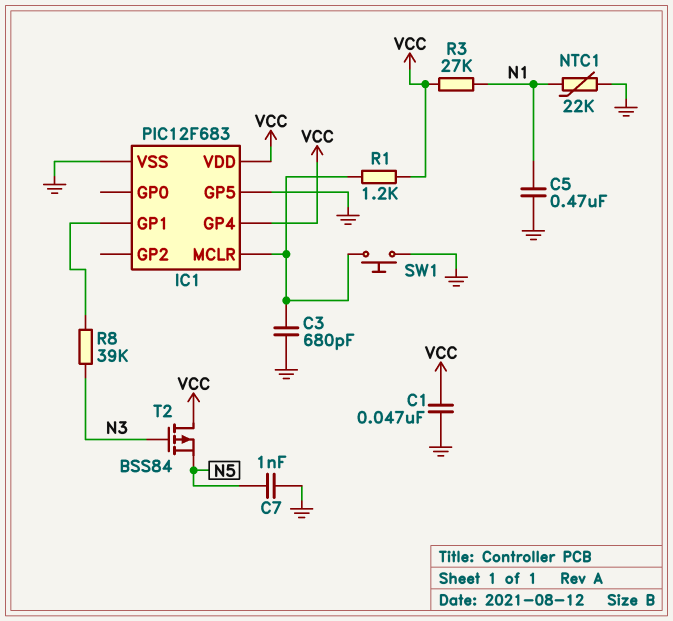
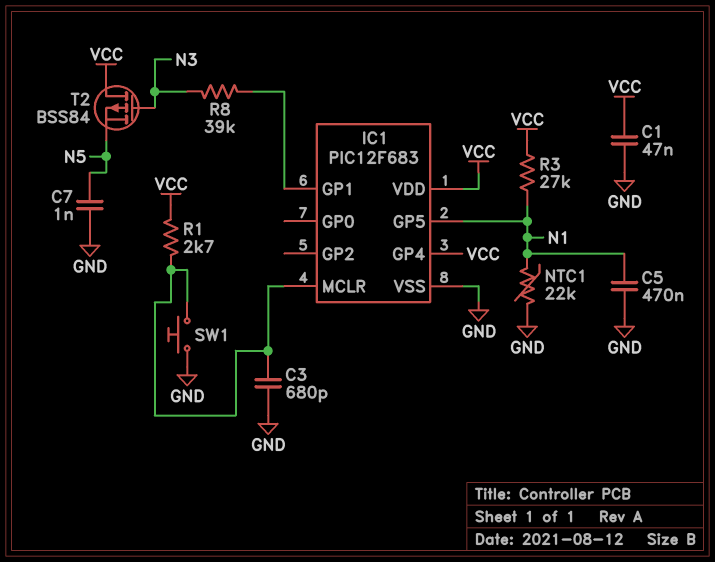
IC1 pin GP5: GND -> N1
R1: 1.2k (IC1/MCLR, VCC) -> 2.7k (IC1/MCLR, VCC)

